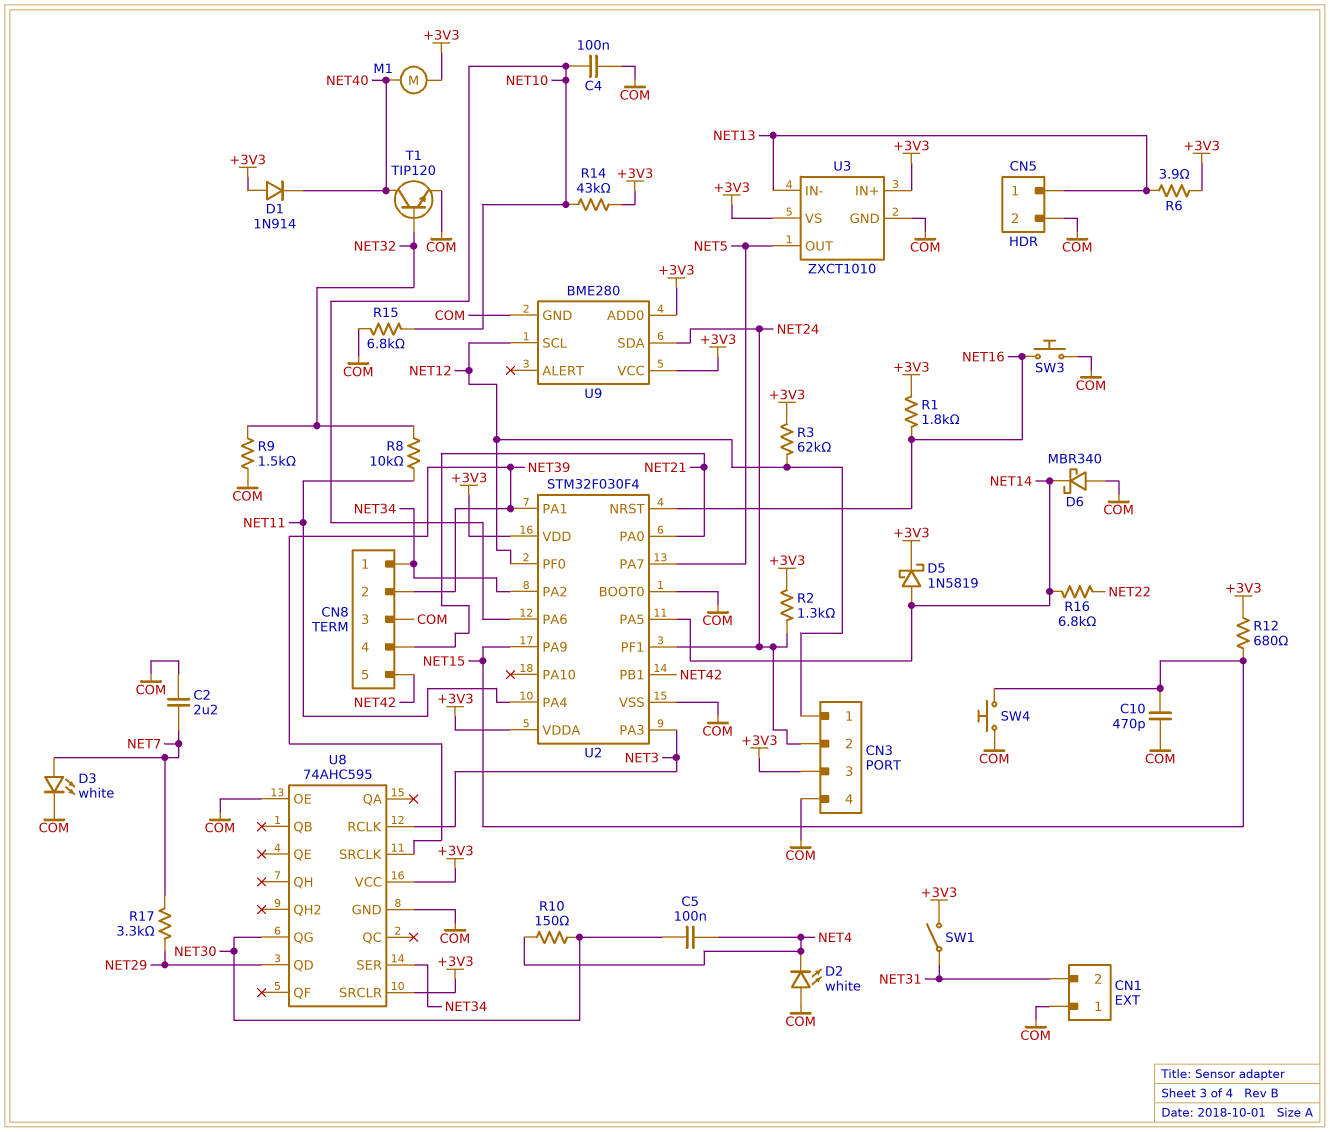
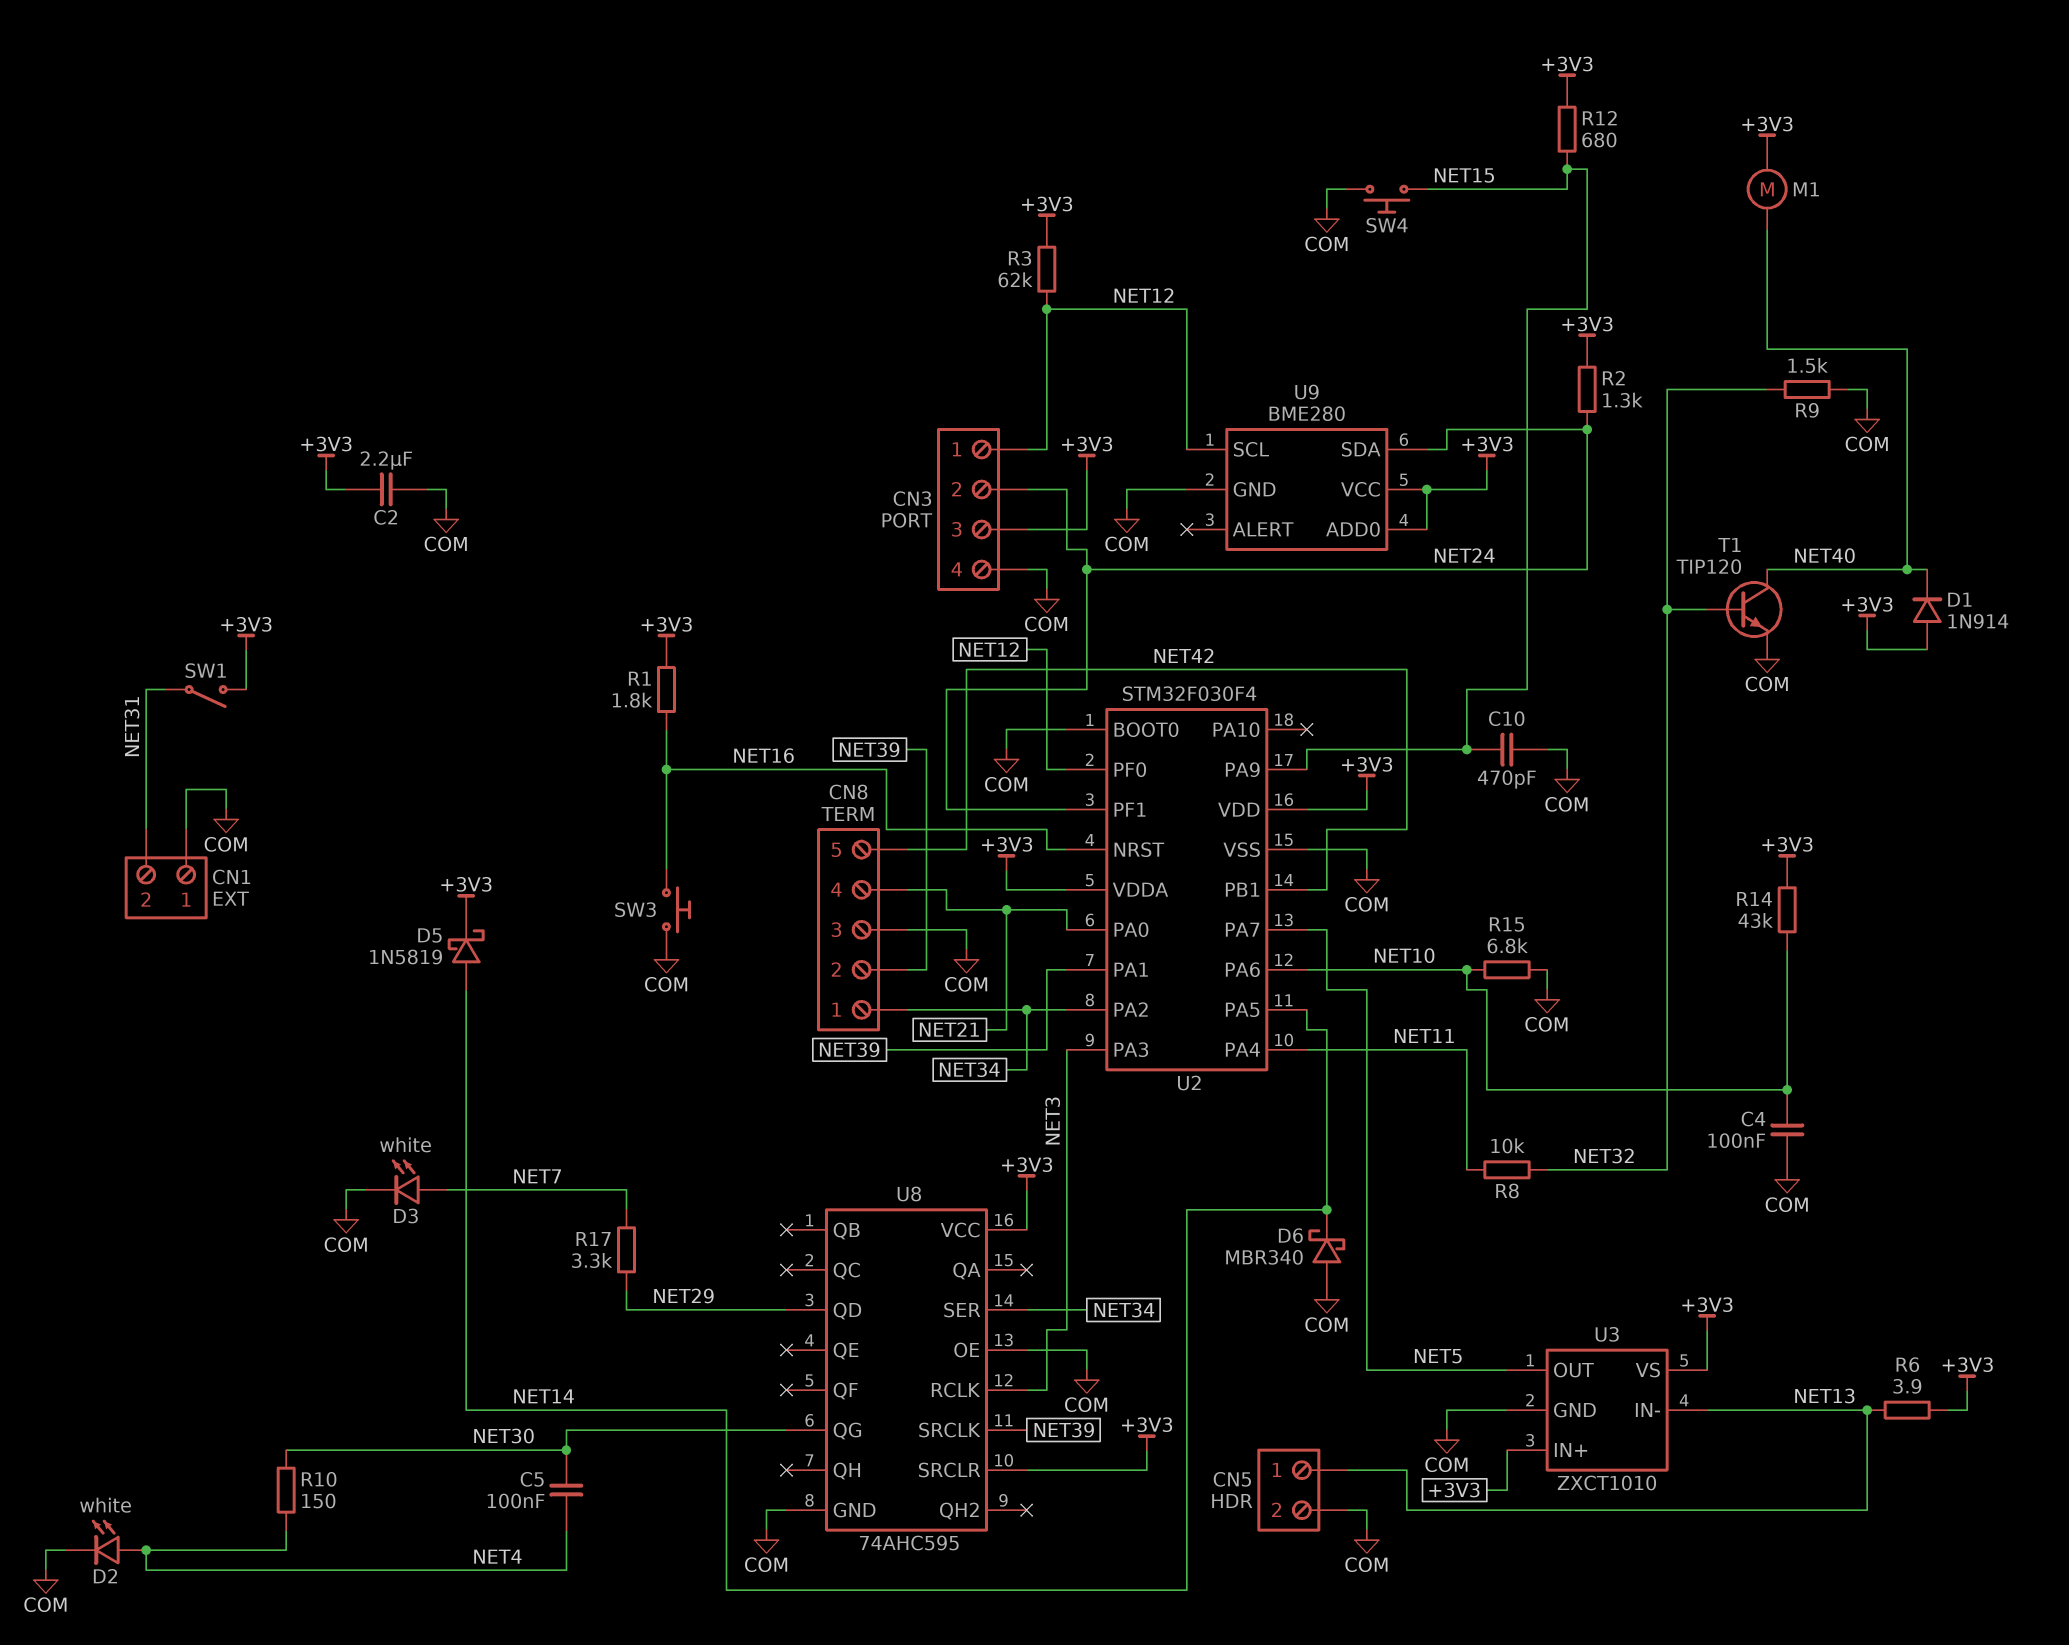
C2: 2.2uF (COM, NET7) -> 2.2uF (+3V3, COM)
D2: LED white (A COM, K NET4) -> LED white (A NET4, K COM)
R16: 6.8k (NET14, NET22) -> none

